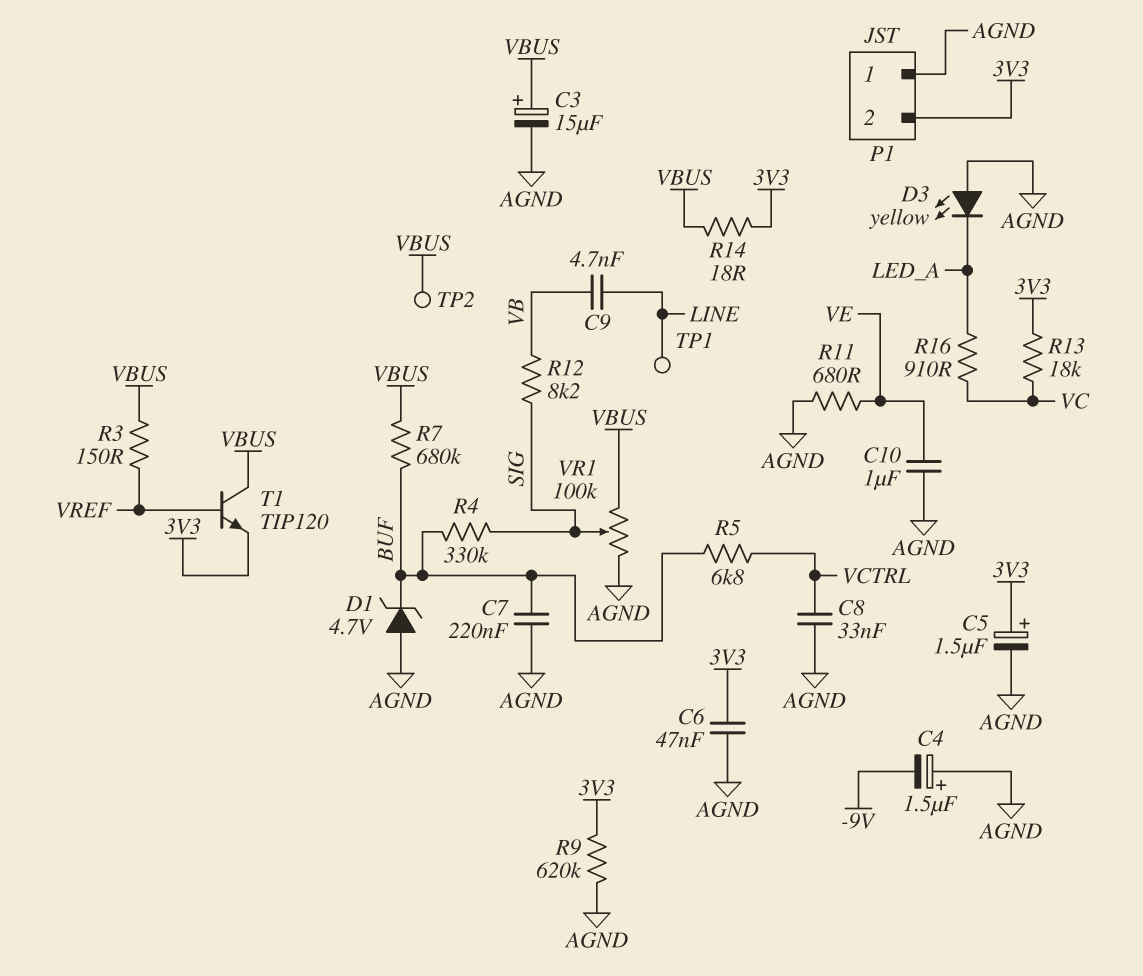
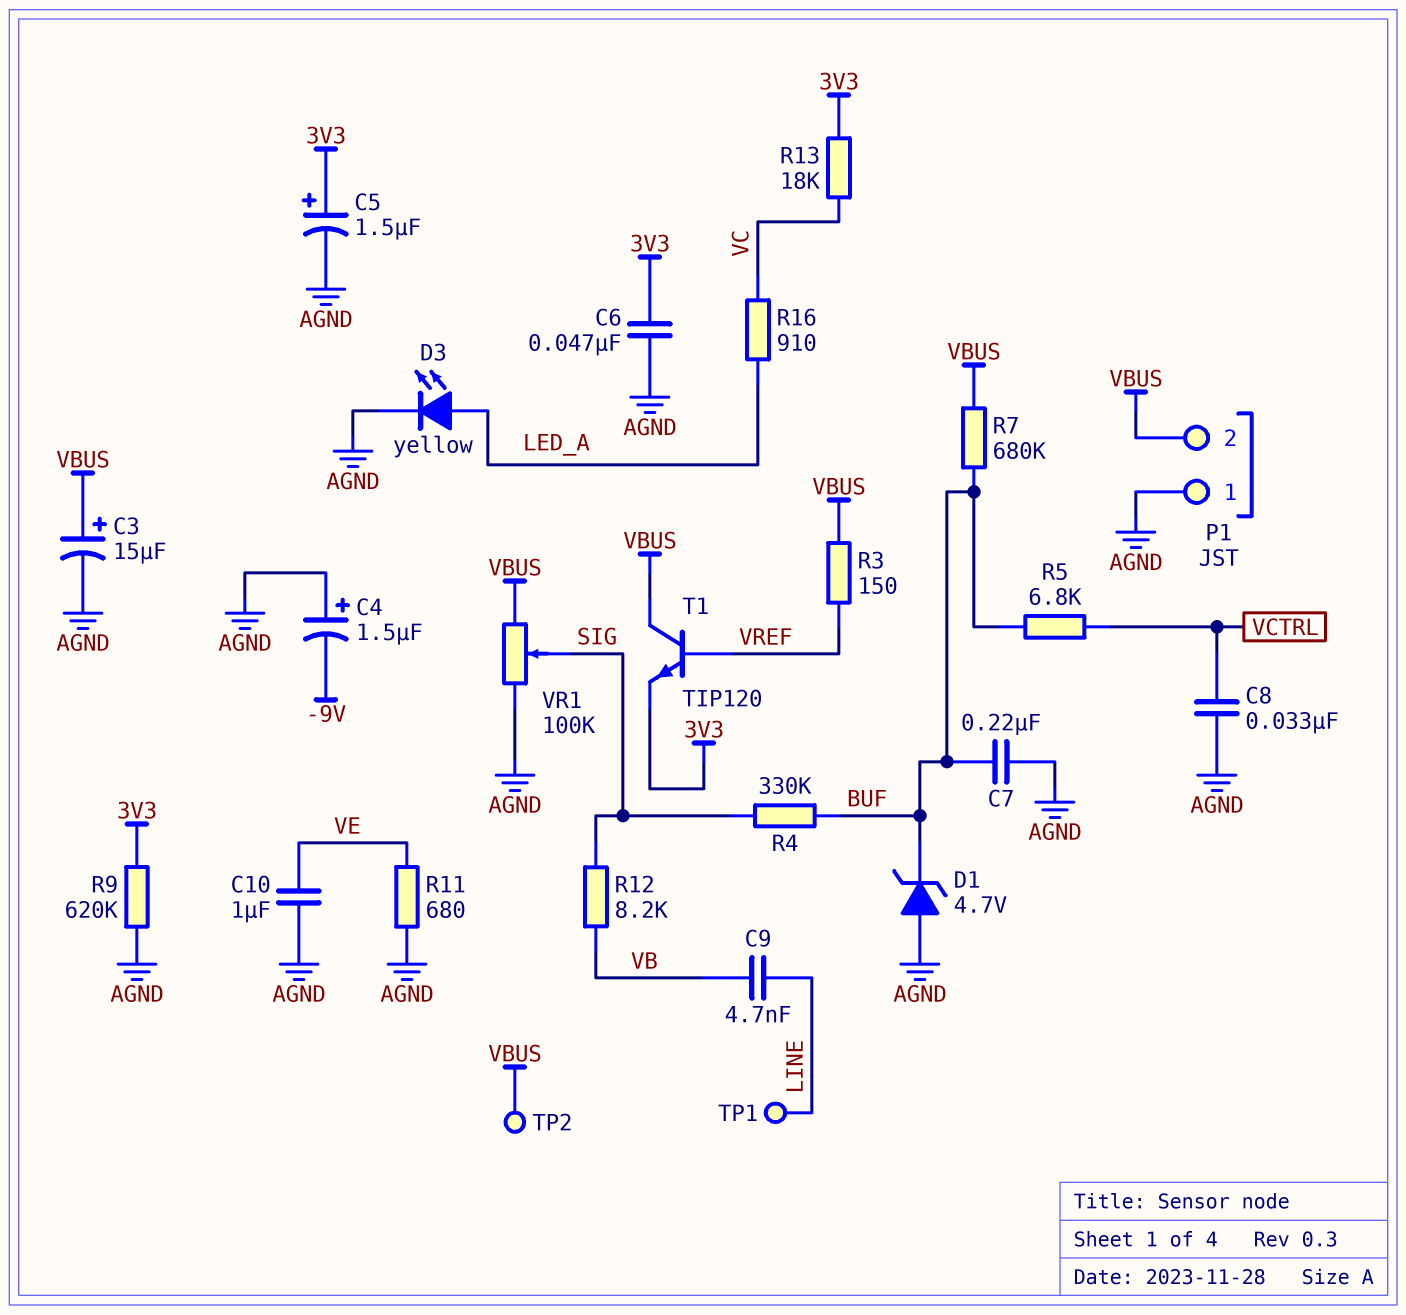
D3: LED yellow (A AGND, K LED_A) -> LED yellow (A LED_A, K AGND)
P1 pin 2: 3V3 -> VBUS
R14: 18 (3V3, VBUS) -> none

